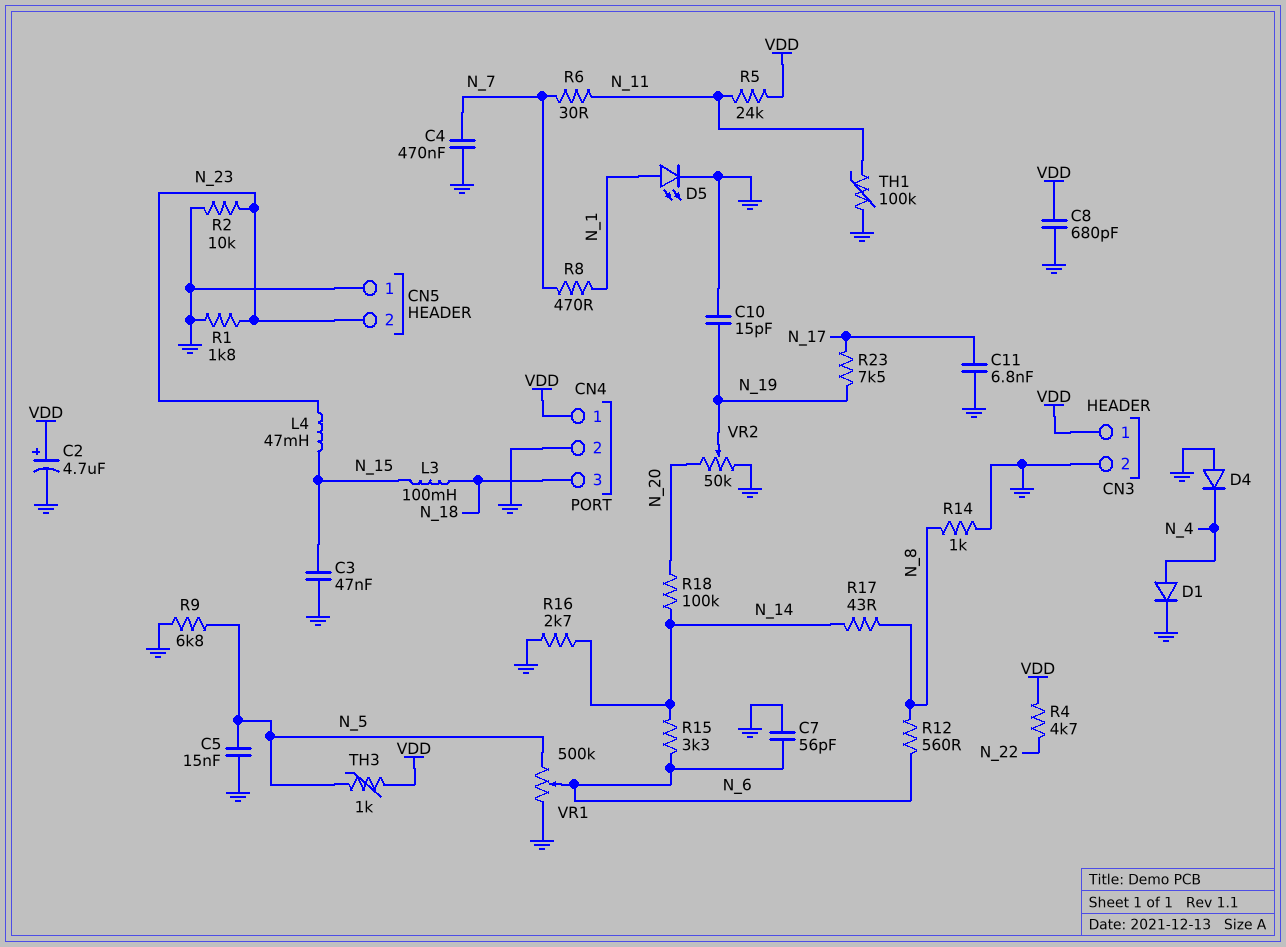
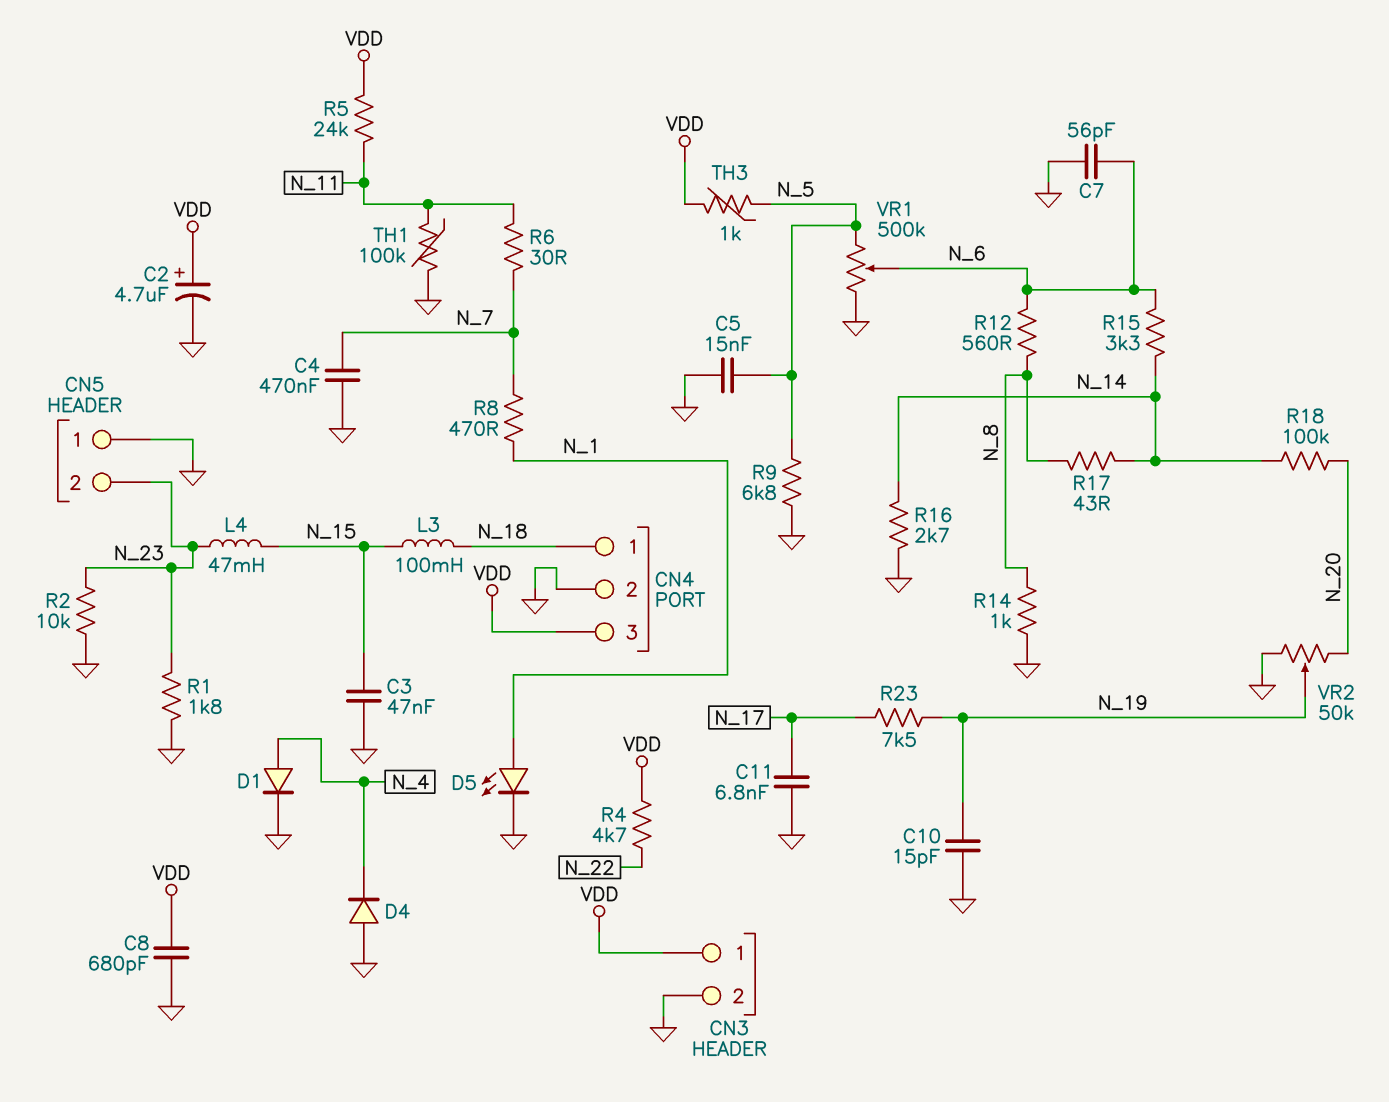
CN4 pin 1: VDD -> N_18
CN4 pin 3: N_18 -> VDD

